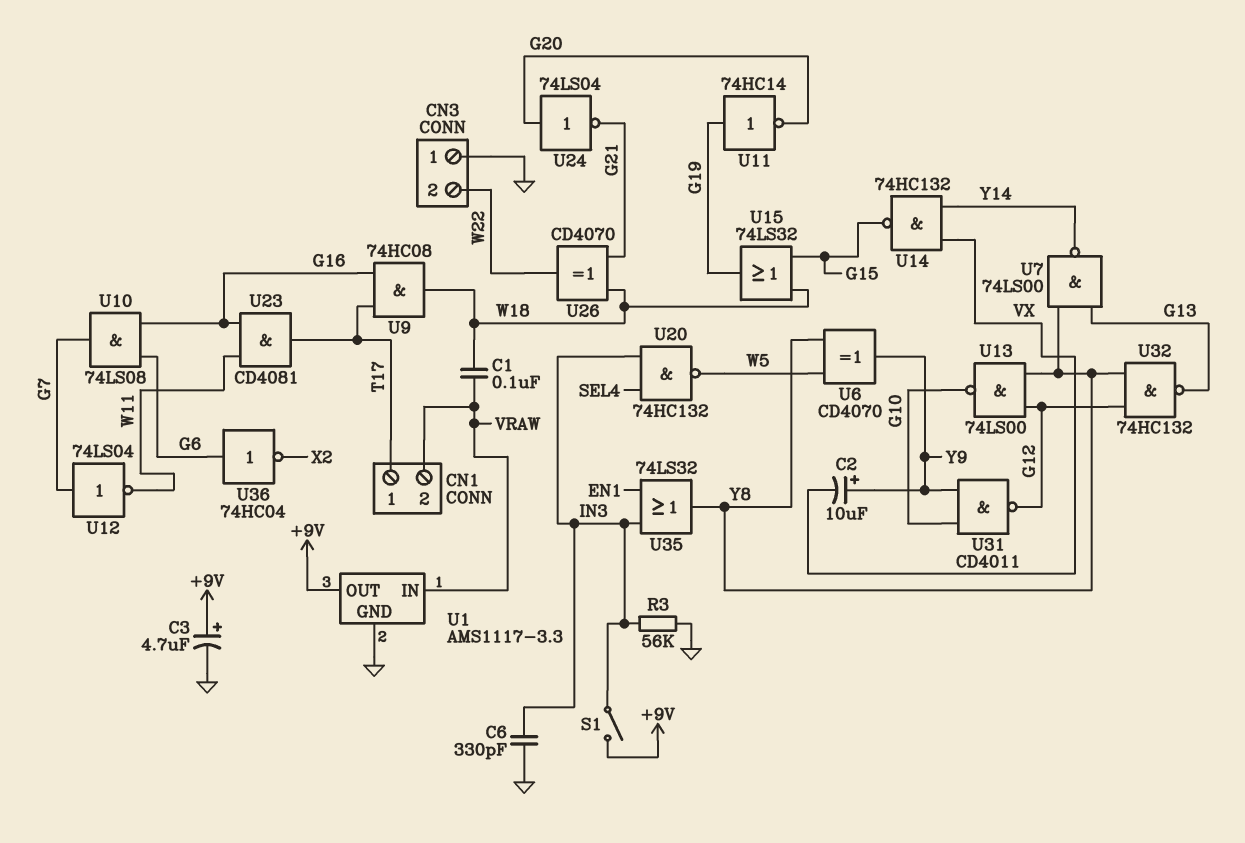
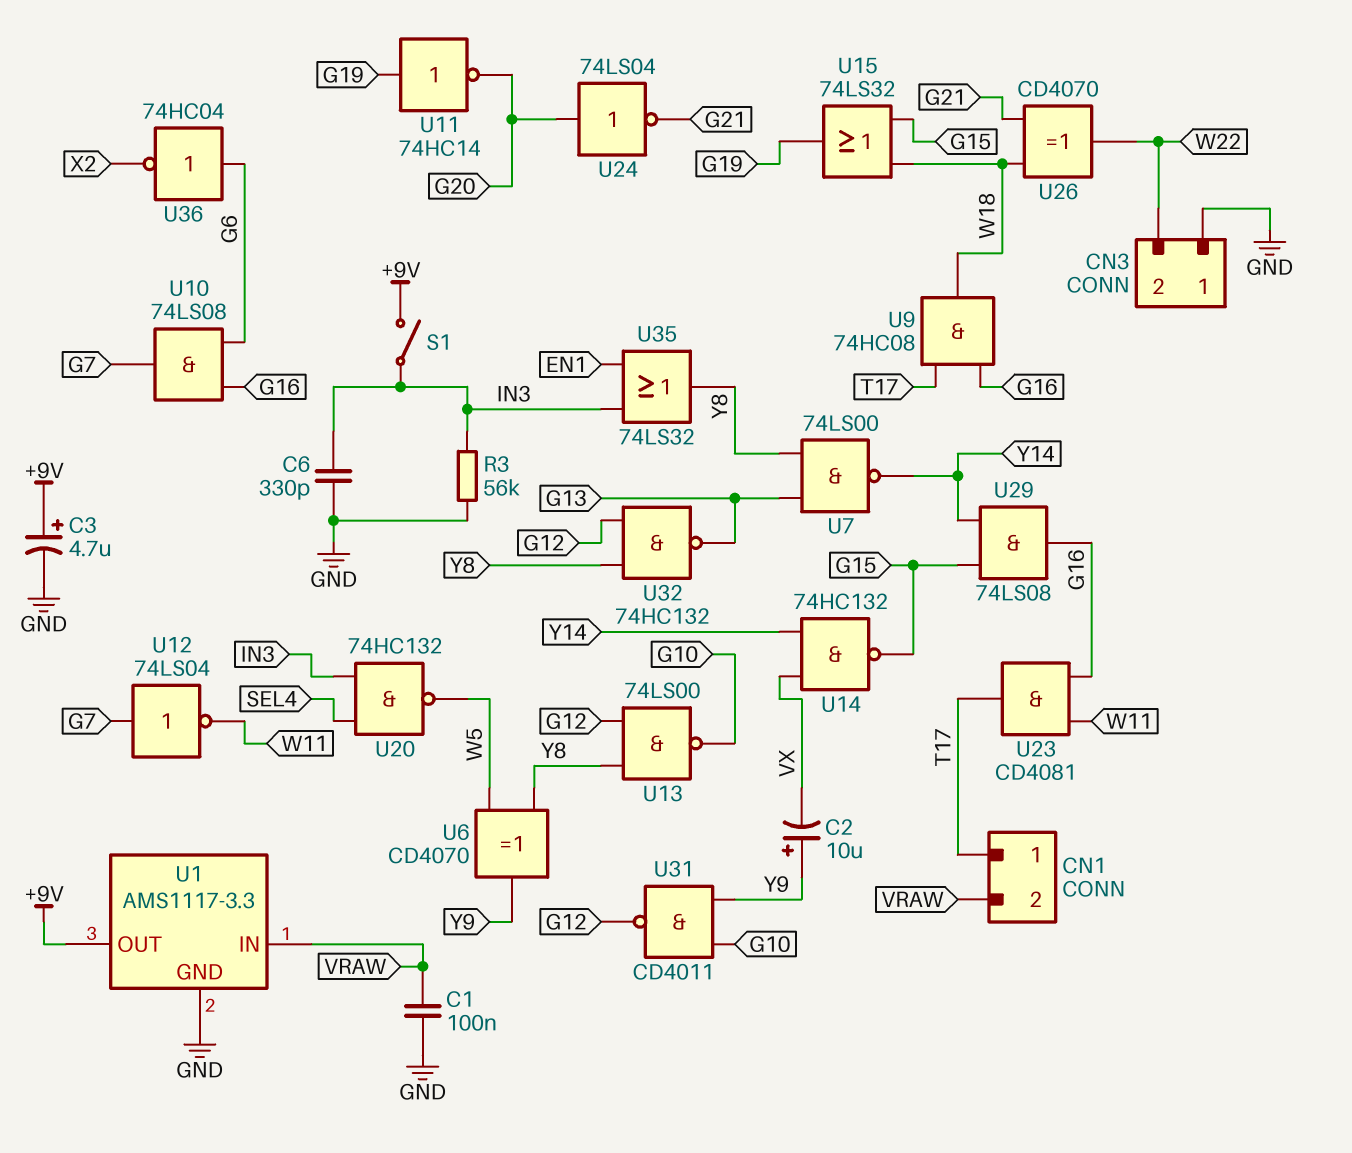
C1: 100nF (VRAW, W18) -> 100nF (GND, VRAW)
U29: none -> AND 74LS08 (in G15, in Y14, out G16)

